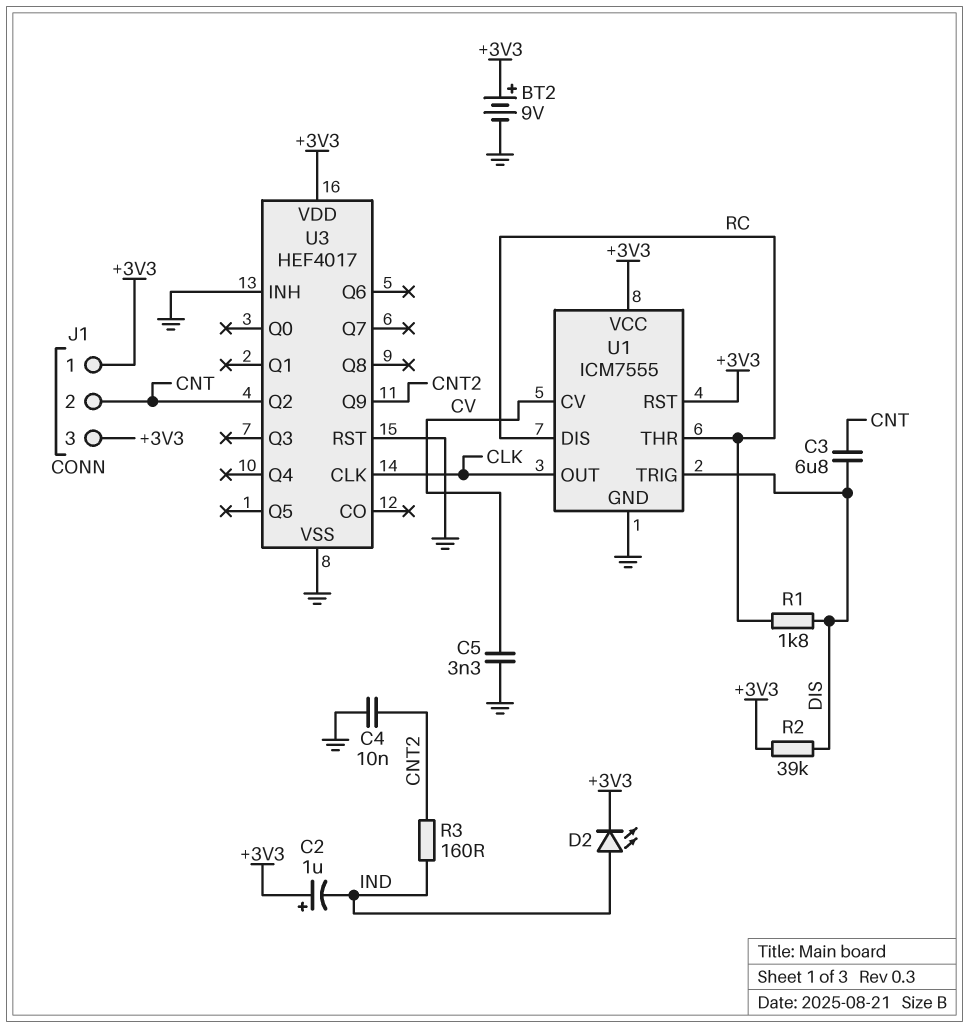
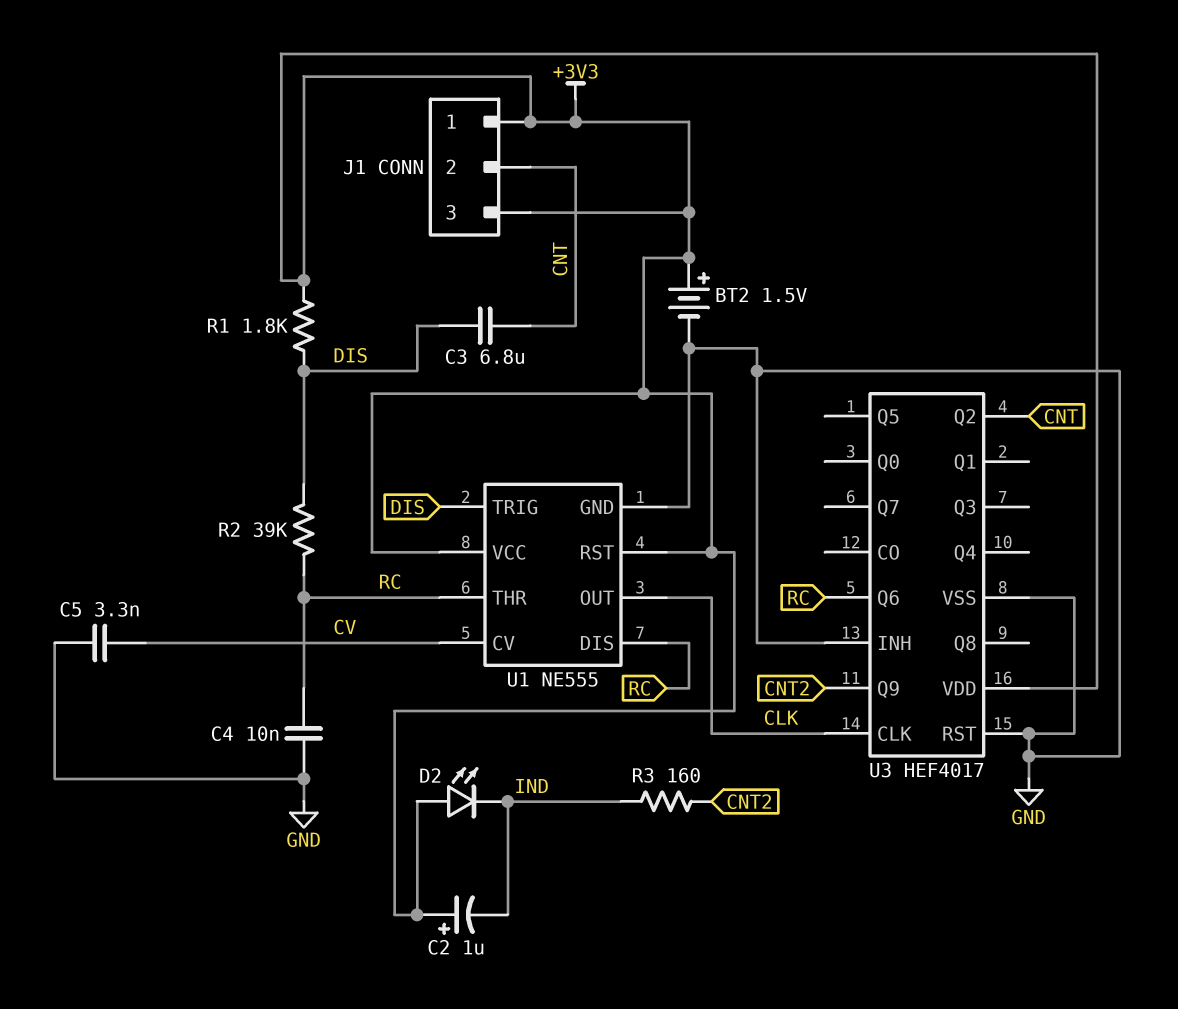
BT2: 9V (plus +3V3, minus GND) -> 1.5V (plus +3V3, minus GND)
C4: 10nF (CNT2, GND) -> 10nF (GND, RC)
D2: LED (A IND, K +3V3) -> LED (A +3V3, K IND)
R1: 1.8k (DIS, RC) -> 1.8k (+3V3, DIS)
R2: 39k (+3V3, DIS) -> 39k (DIS, RC)
U1: ICM7555 -> NE555
U3 pin Q6: none -> RC

